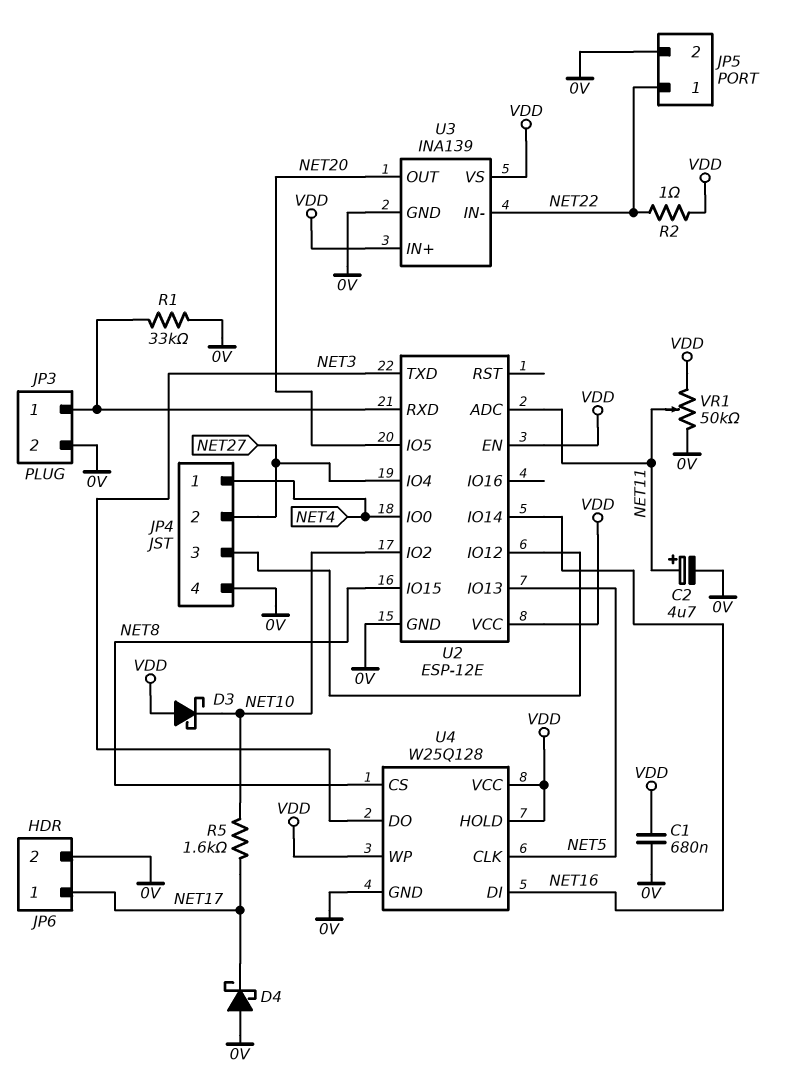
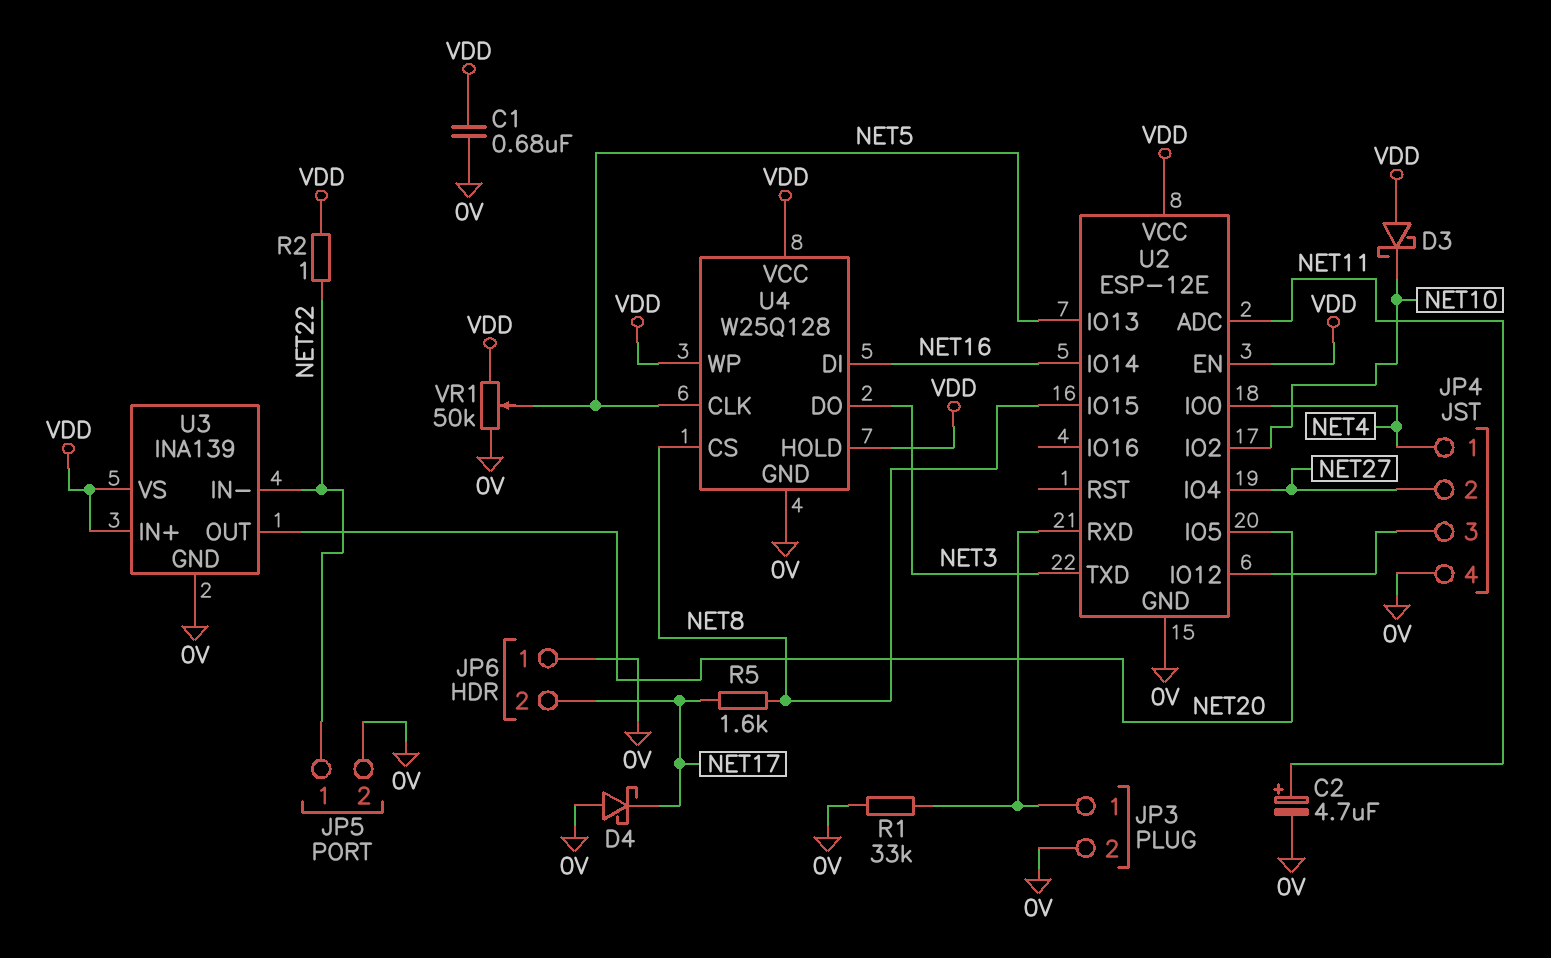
JP6 pin 1: NET17 -> 0V
JP6 pin 2: 0V -> NET17
R5: 1.6k (NET10, NET17) -> 1.6k (NET8, NET17)
VR1: 50k (0V, VDD, wiper NET11) -> 50k (0V, VDD, wiper NET5)

